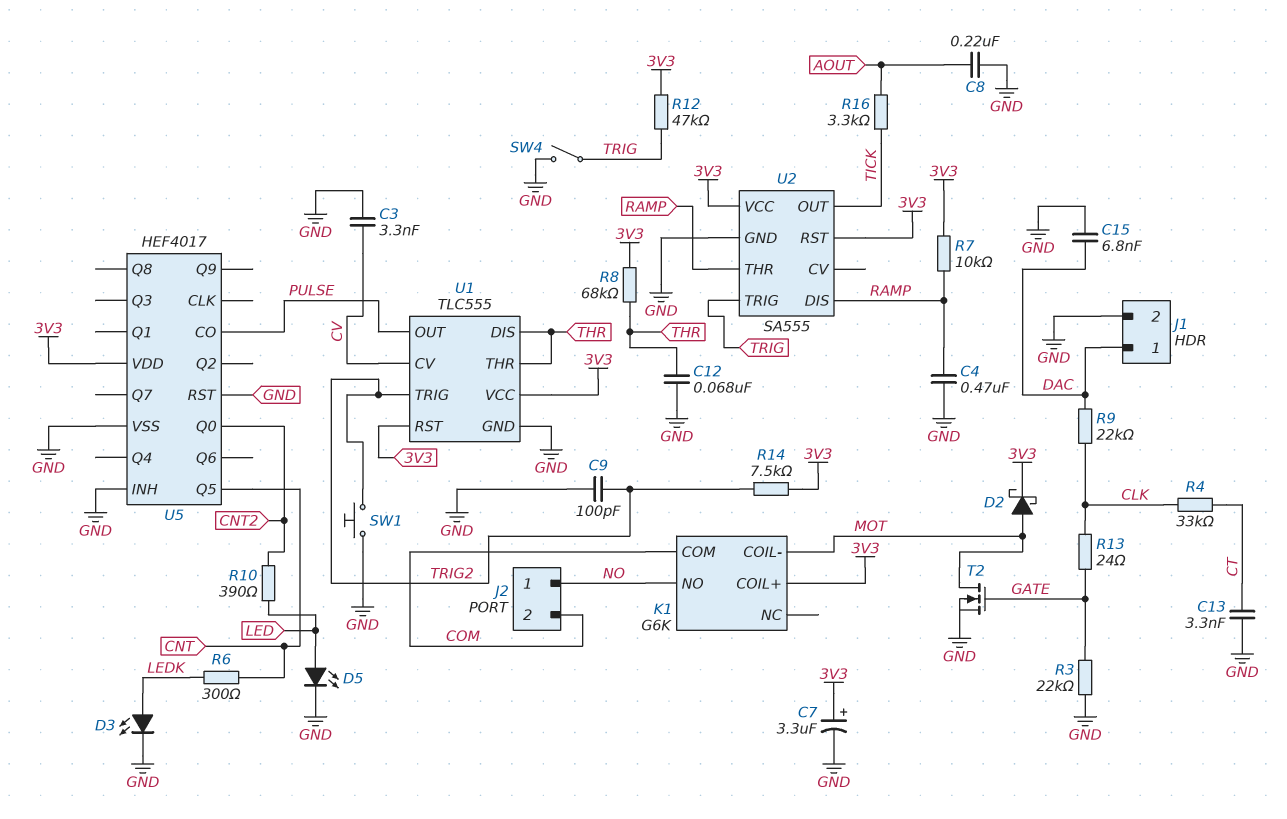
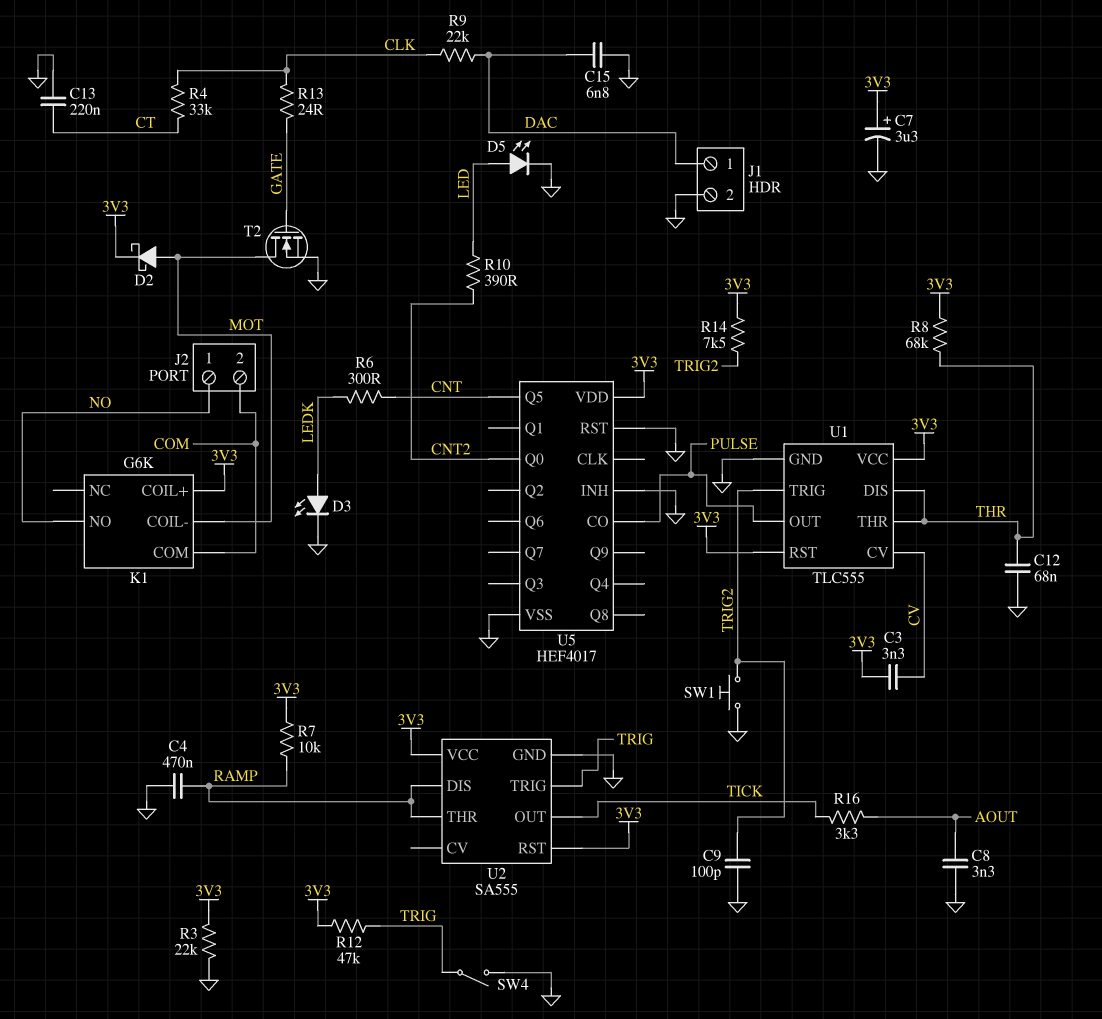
C3: 3.3nF (CV, GND) -> 3.3nF (3V3, CV)
C8: 220nF (AOUT, GND) -> 3.3nF (AOUT, GND)
C13: 3.3nF (CT, GND) -> 220nF (CT, GND)
R3: 22k (GATE, GND) -> 22k (3V3, GND)

